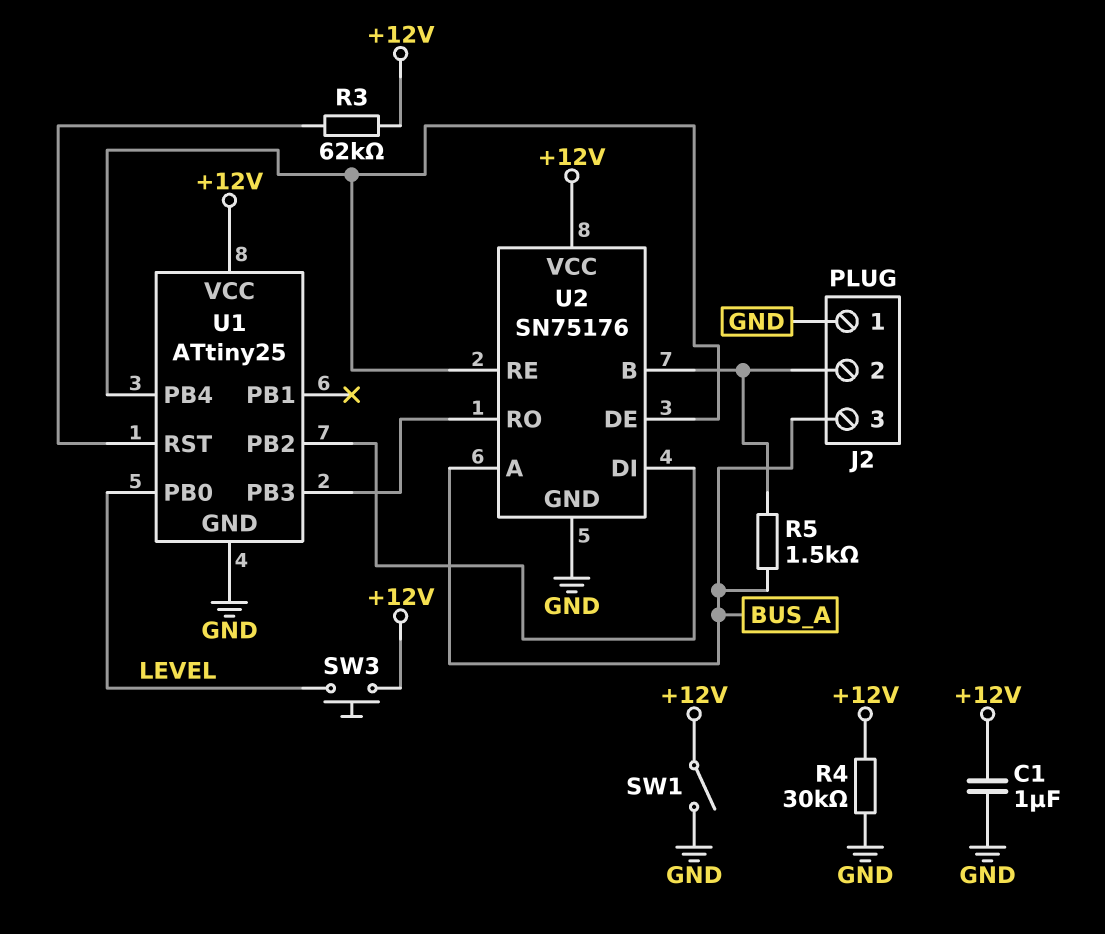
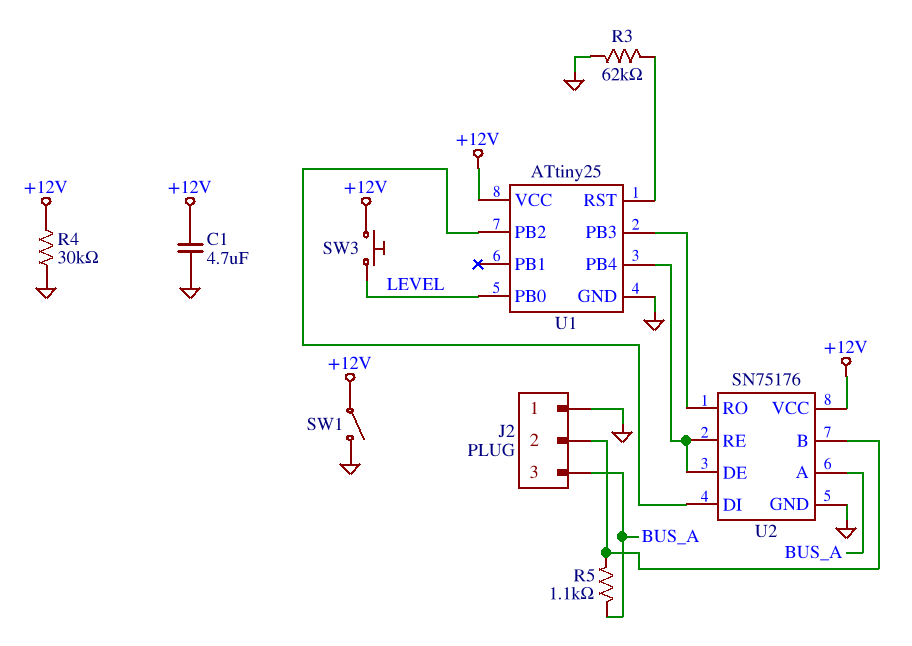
C1: 1uF (+12V, GND) -> 4.7uF (+12V, GND)
R3: 62k (+12V, U1/RST) -> 62k (GND, U1/RST)
R5: 1.5k (BUS_A, J2/2) -> 1.1k (BUS_A, J2/2)

